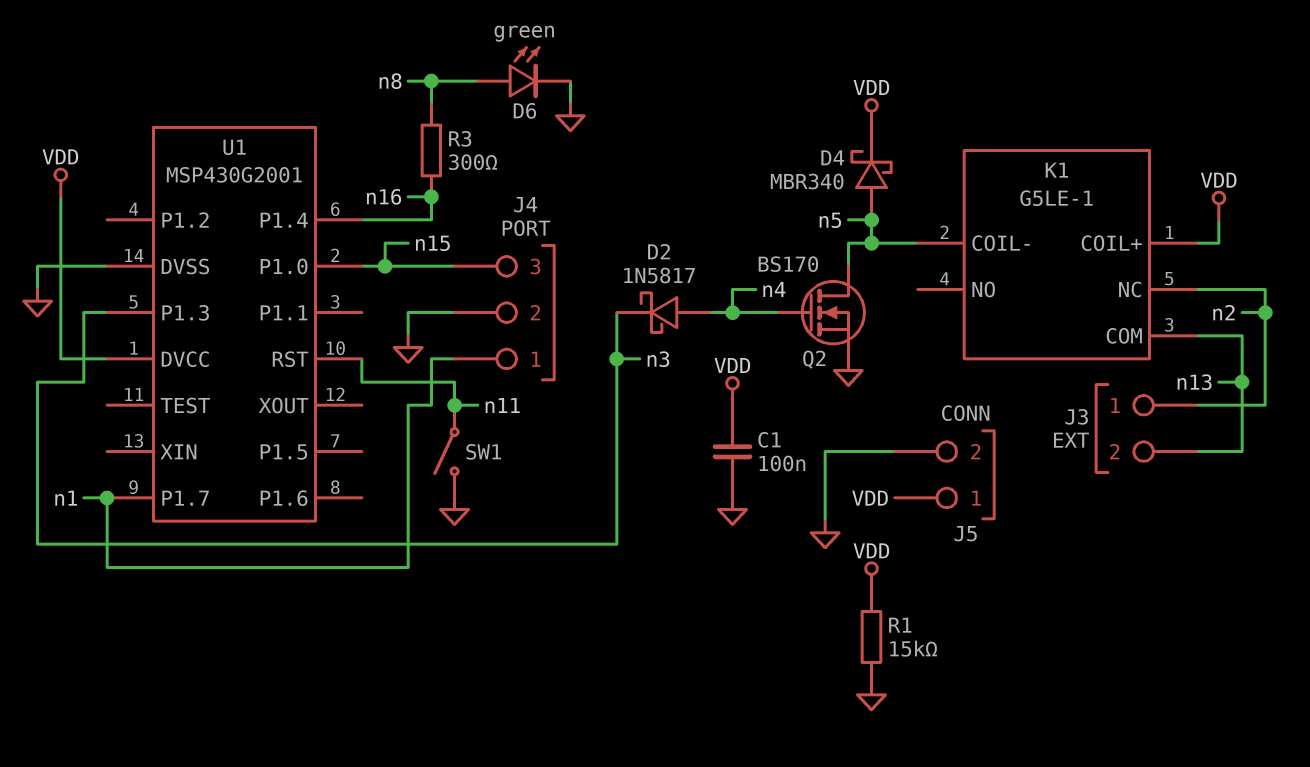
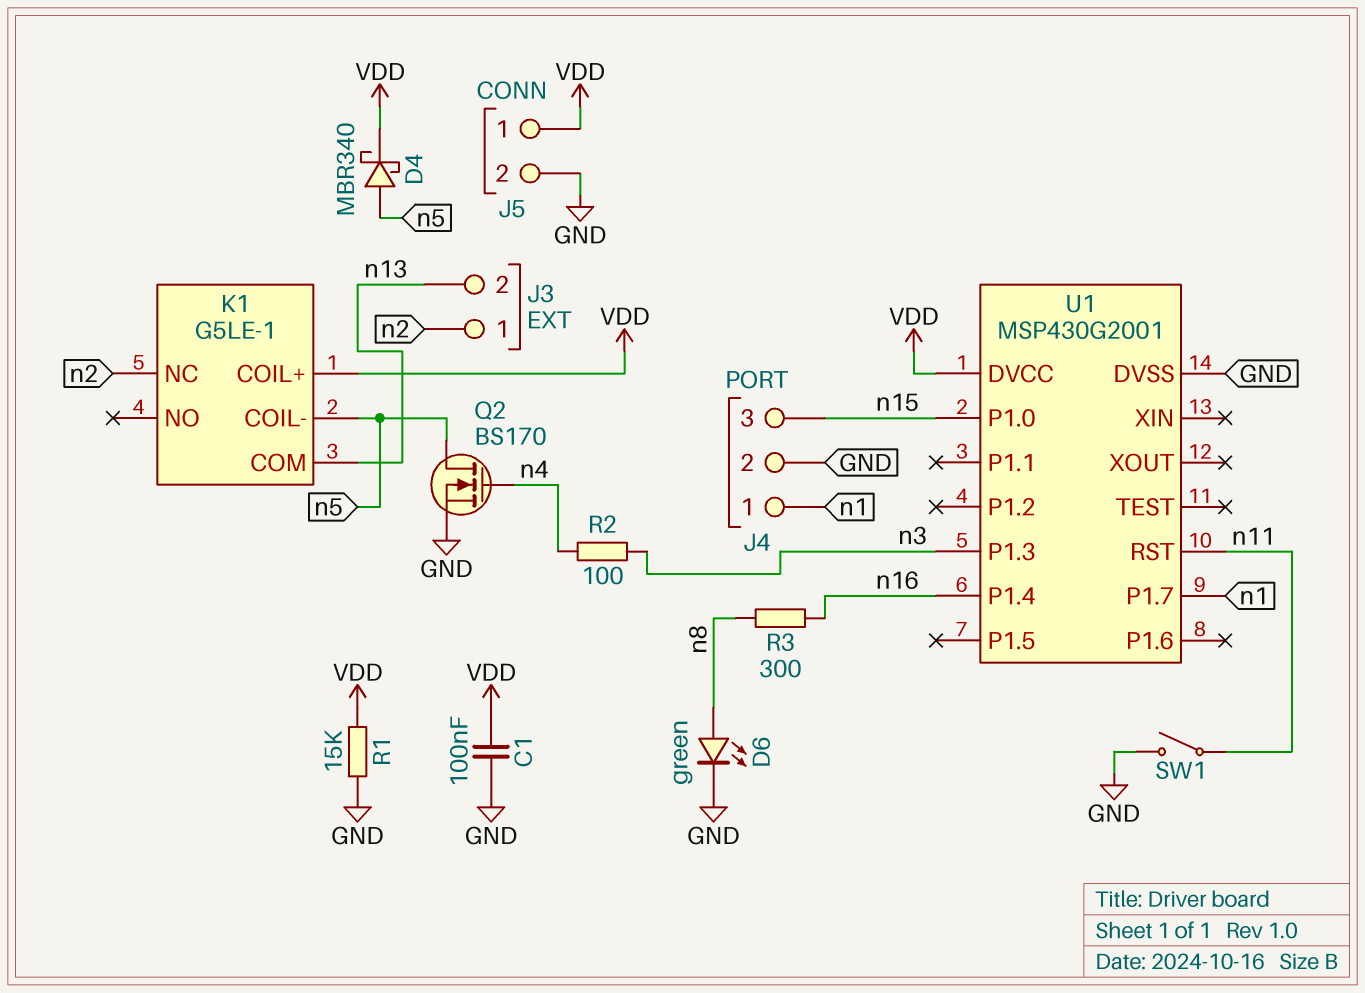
D2: schottky 1N5817 (A n4, K n3) -> none
R2: none -> 100 (n3, n4)

